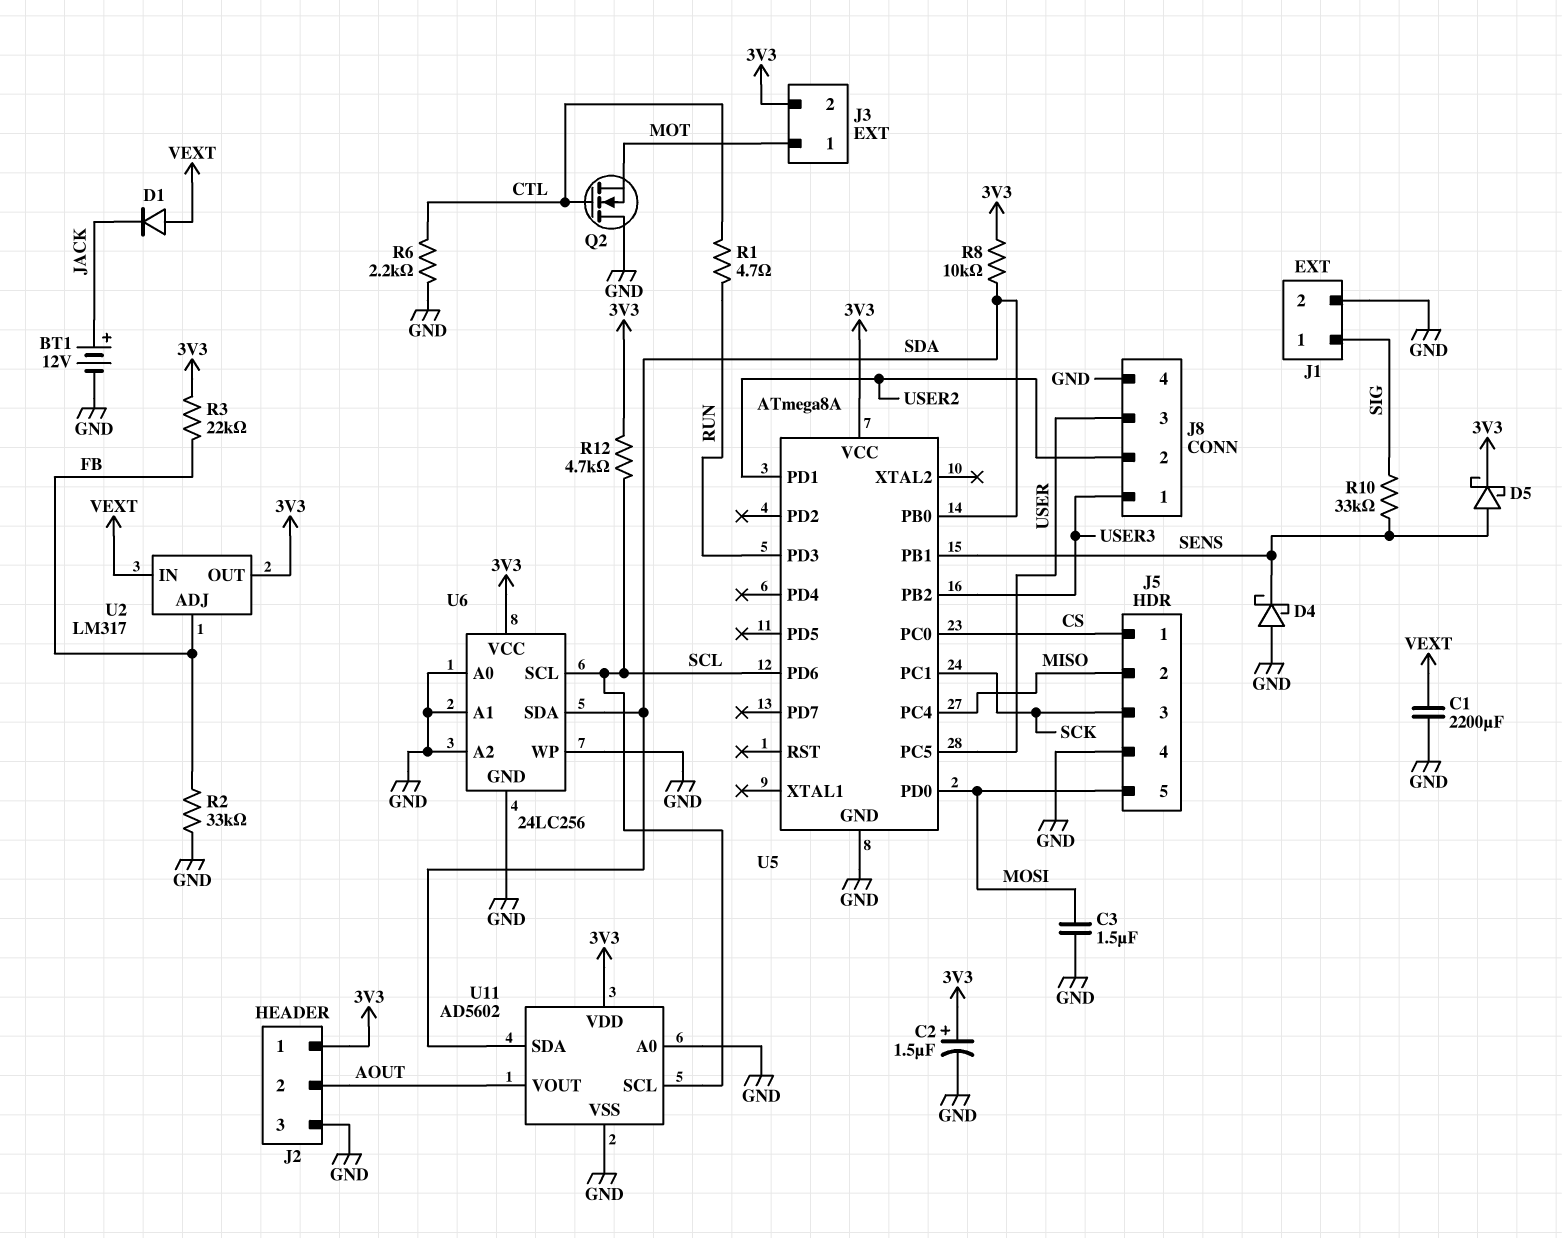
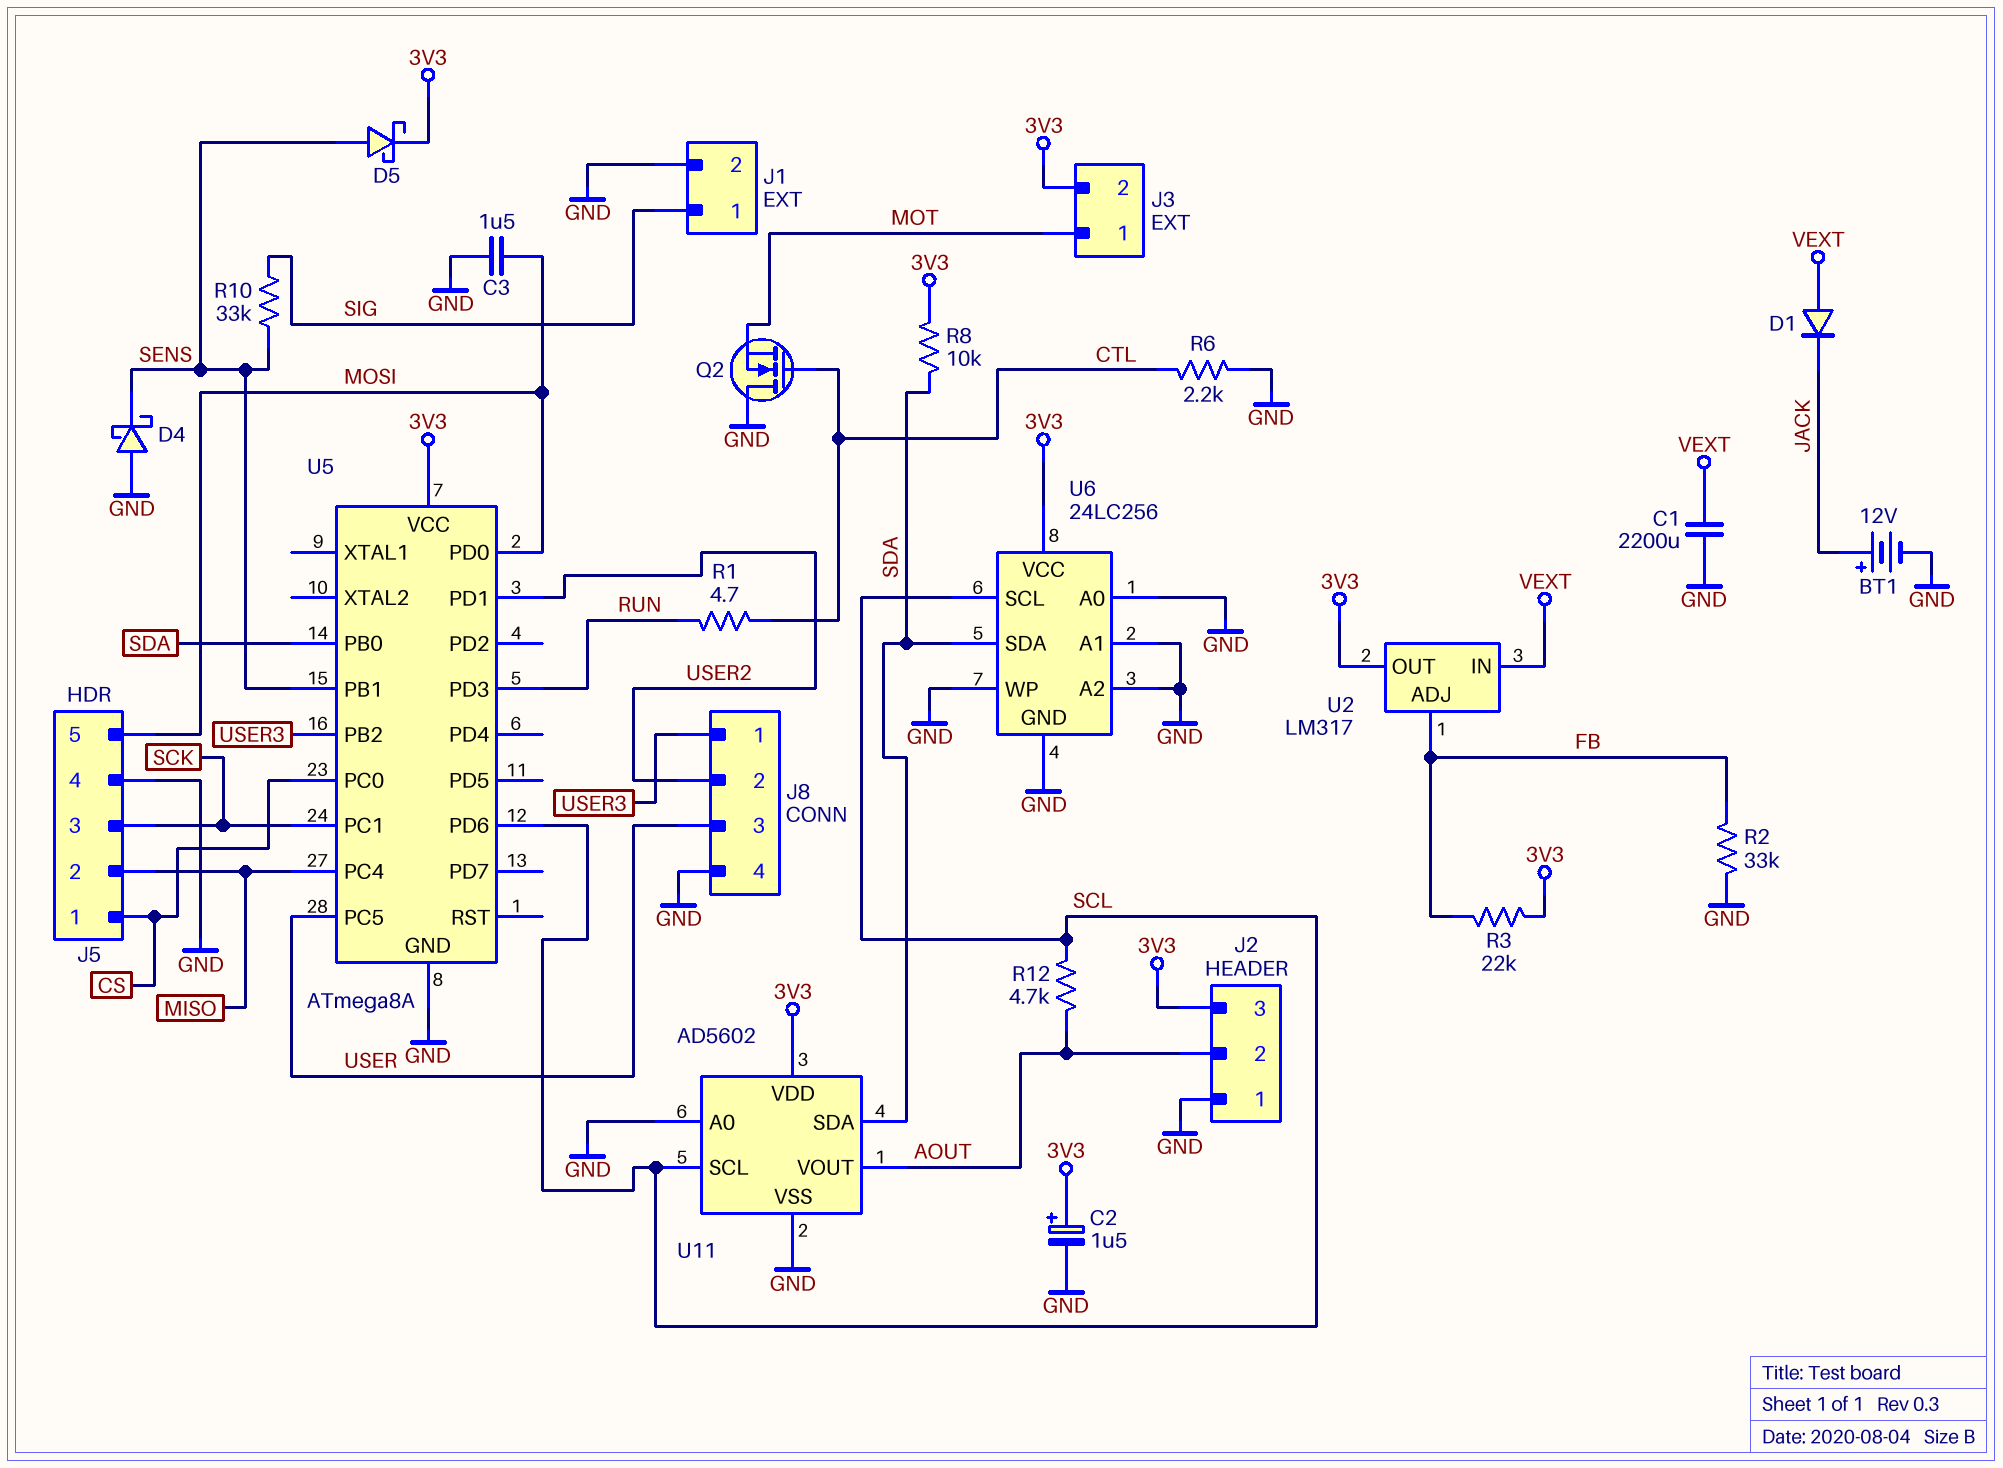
J2 pin 1: 3V3 -> GND
J2 pin 3: GND -> 3V3
R12: 4.7k (3V3, SCL) -> 4.7k (AOUT, SCL)

